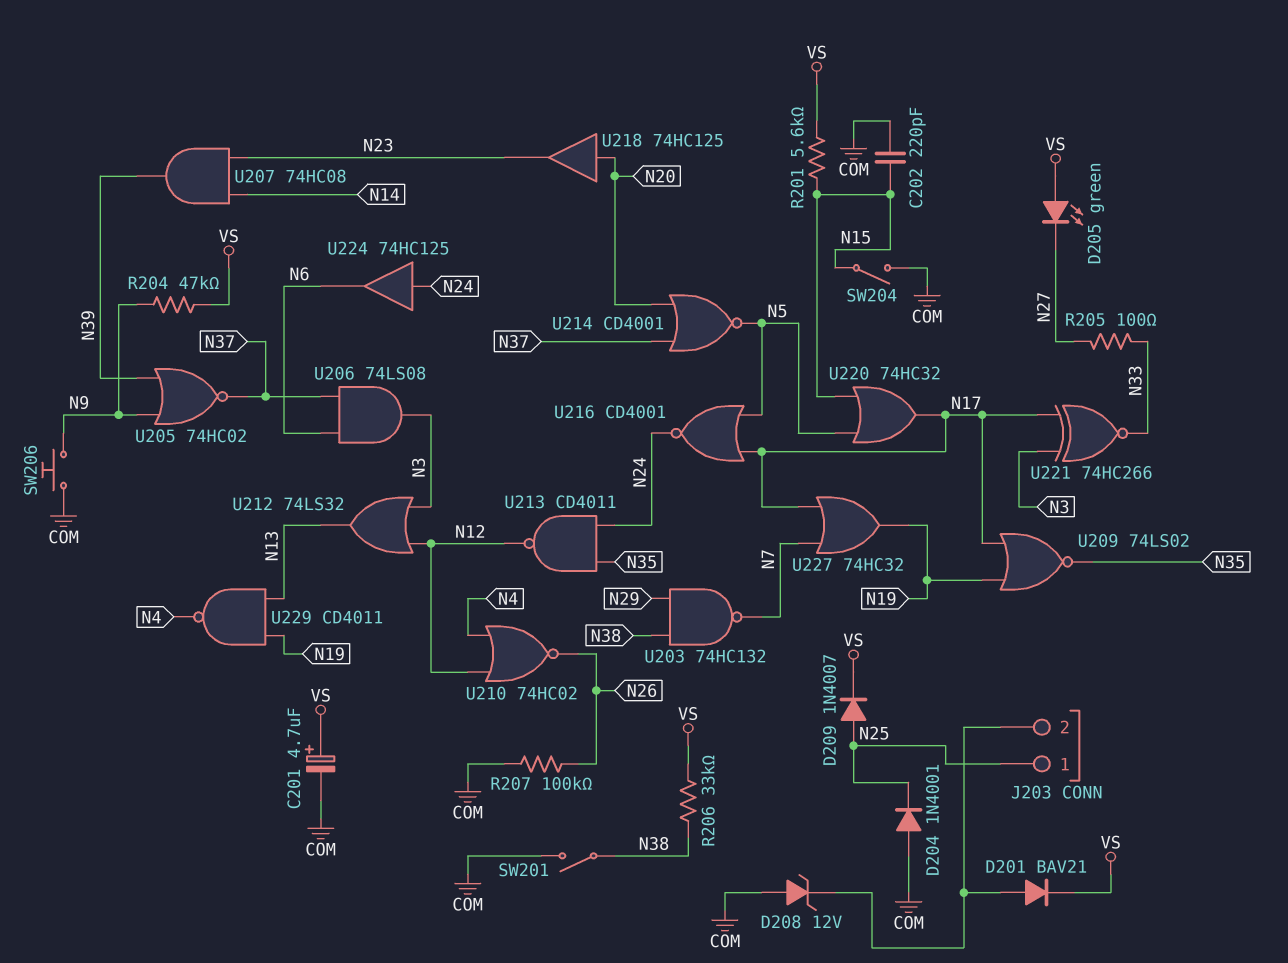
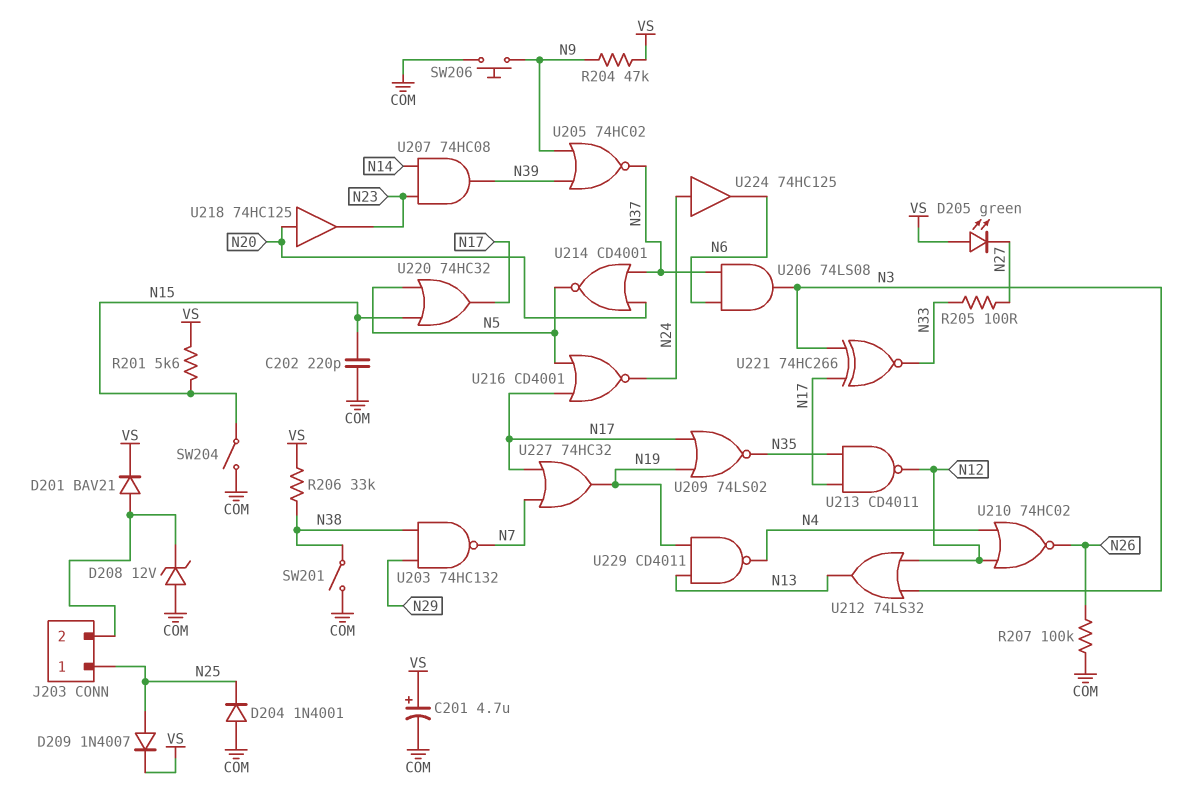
U213: NAND CD4011 (in N24, in N35, out N12) -> NAND CD4011 (in N17, in N35, out N12)

